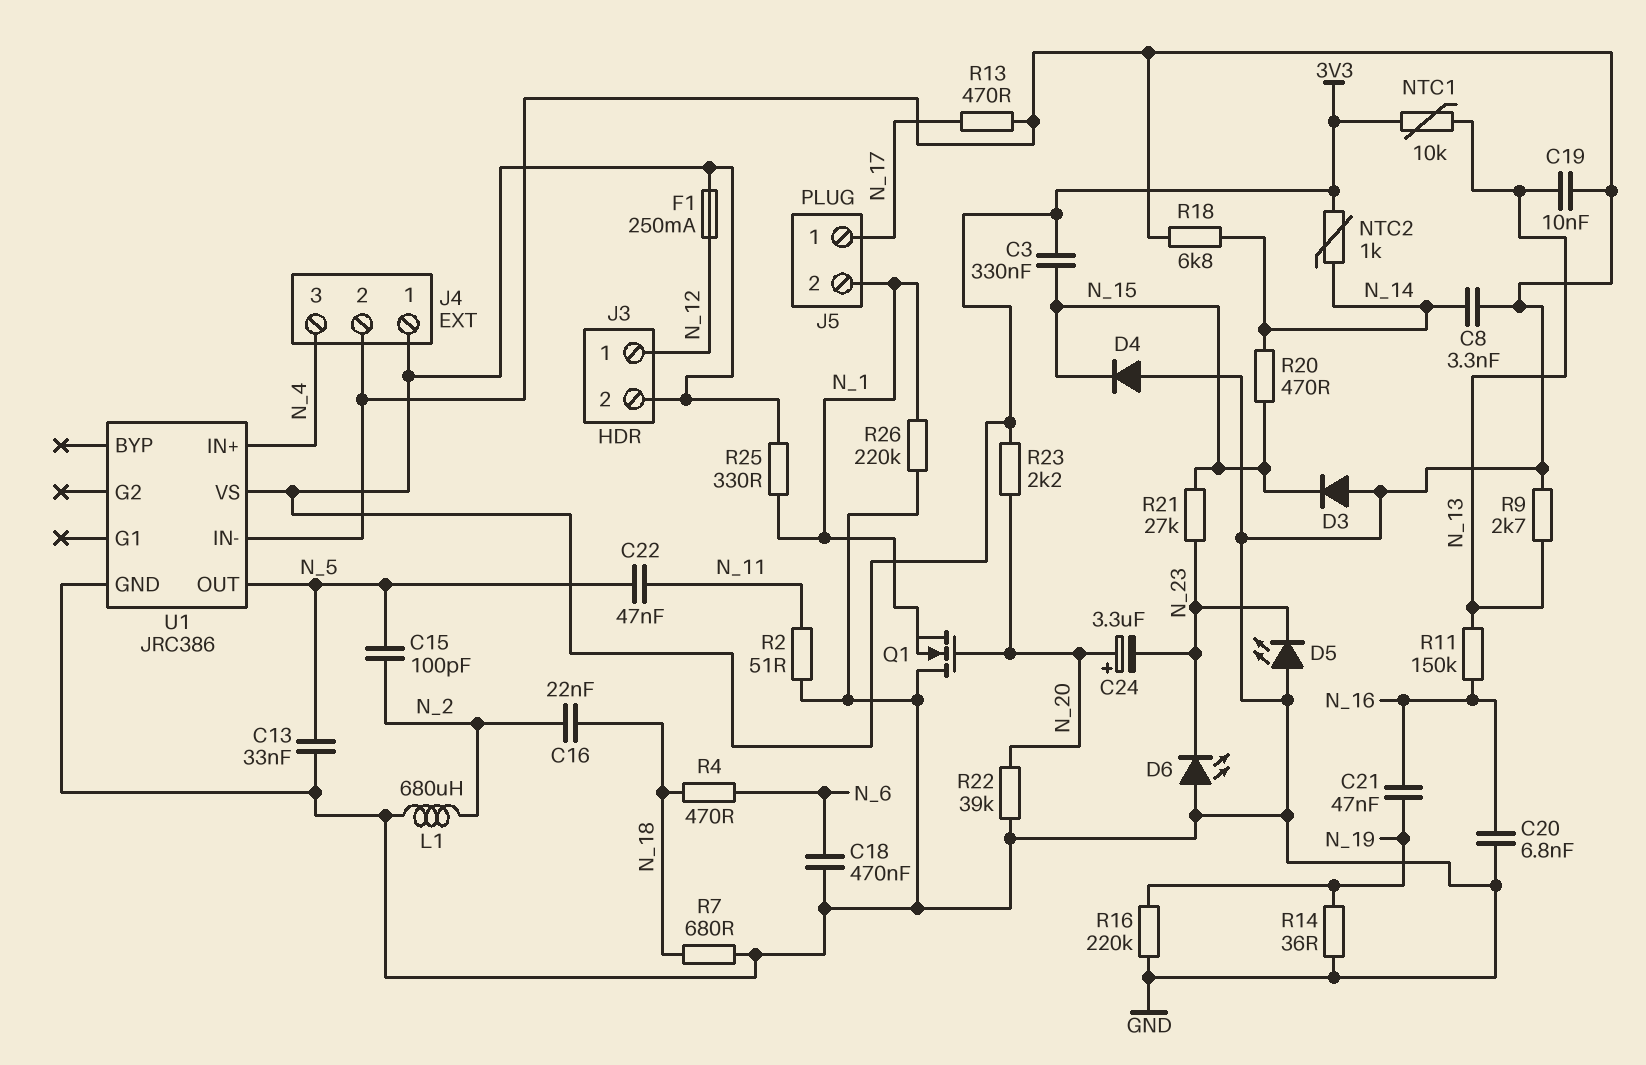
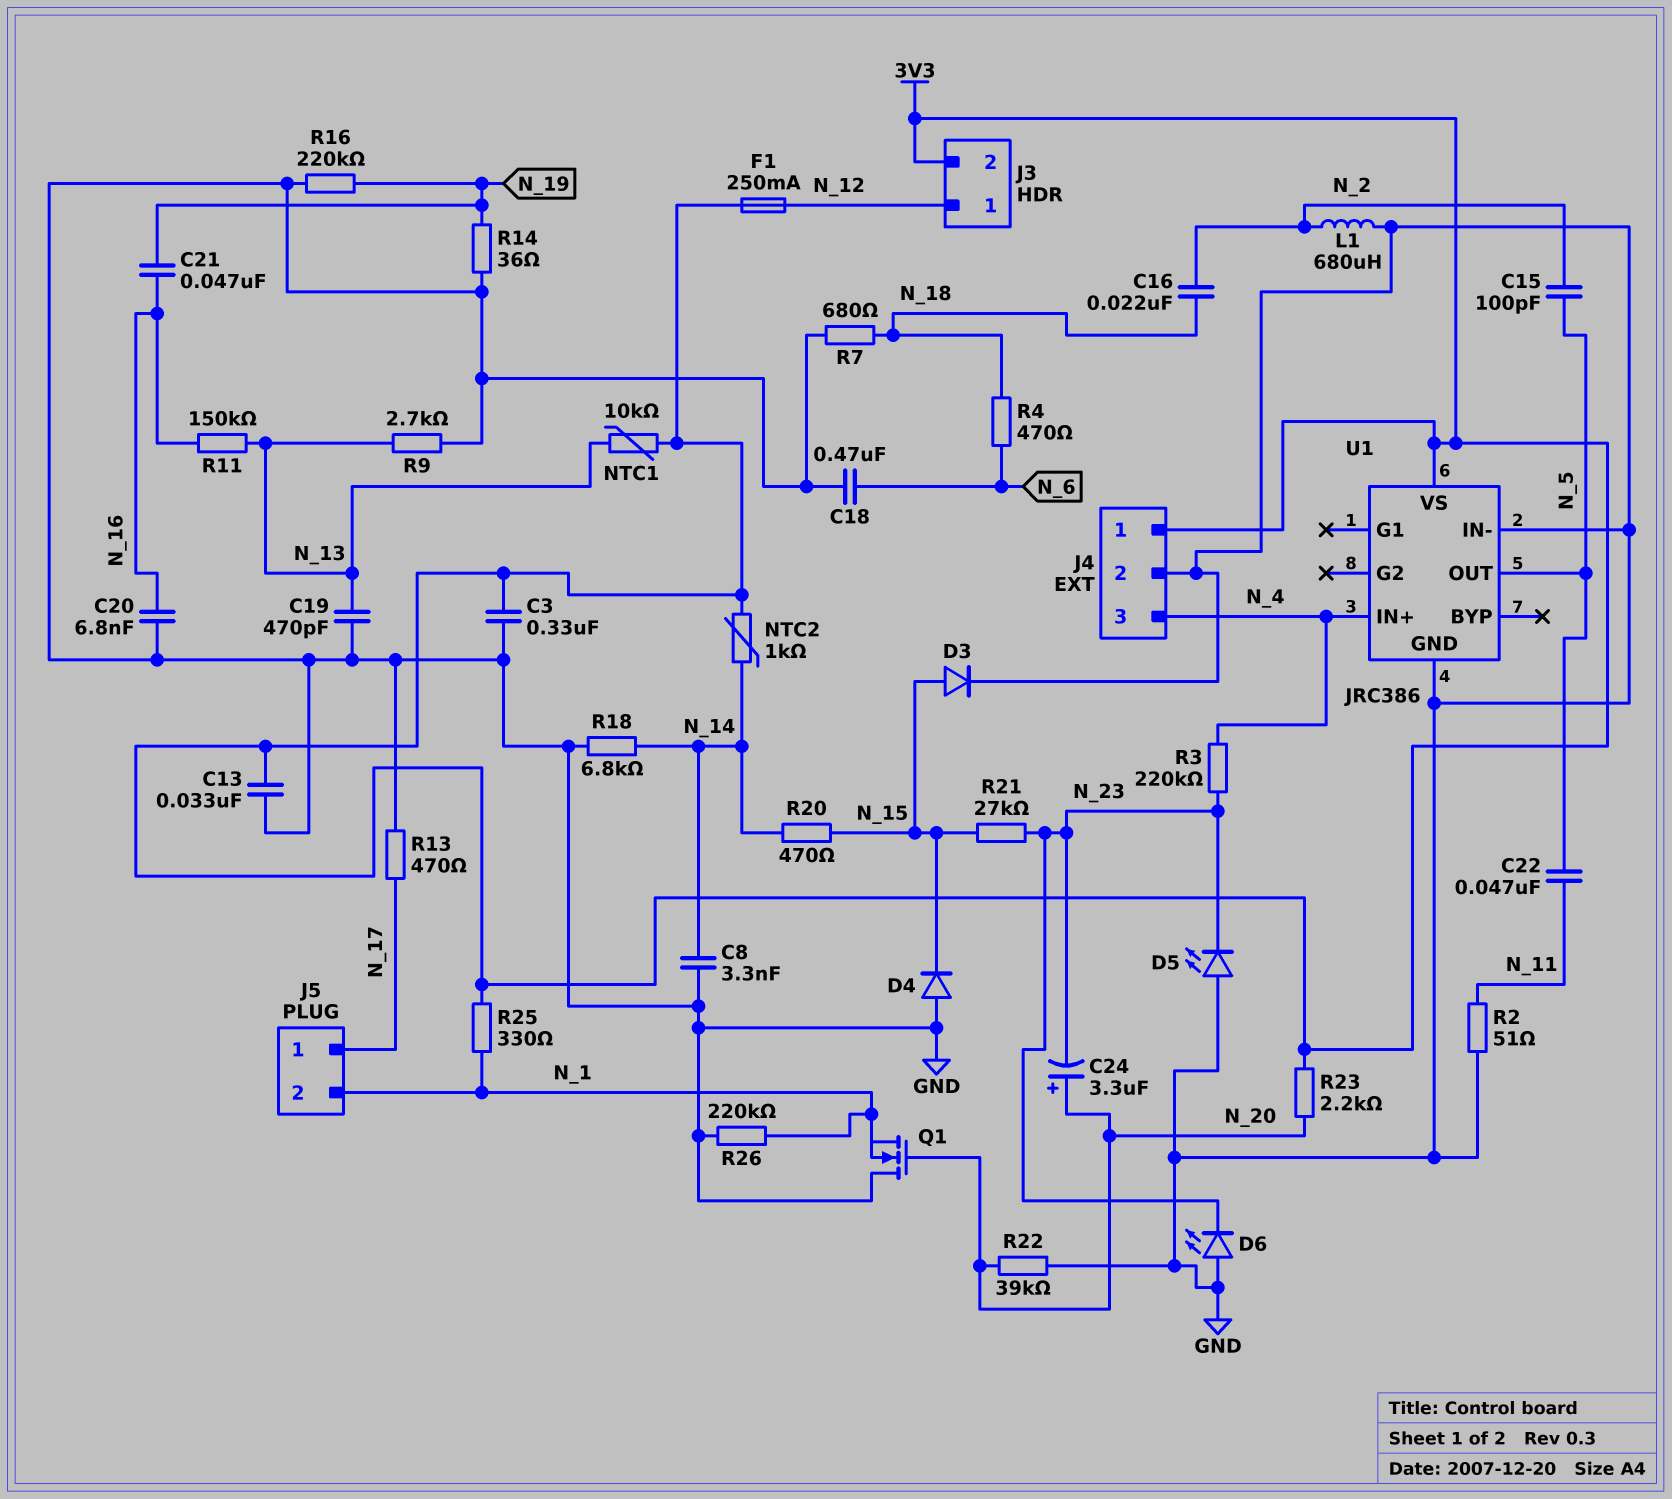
C3: 330nF (3V3, N_15) -> 330nF (3V3, GND)
C13: 33nF (GND, N_5) -> 33nF (3V3, GND)
C19: 10nF (GND, N_13) -> 470pF (GND, N_13)
D3: diode (A GND, K N_15) -> diode (A N_15, K GND)
R3: none -> 220k (N_4, N_23)

